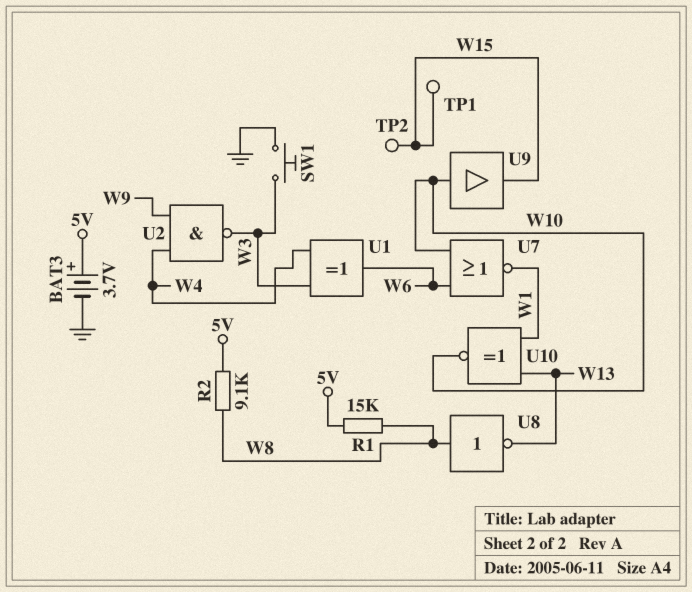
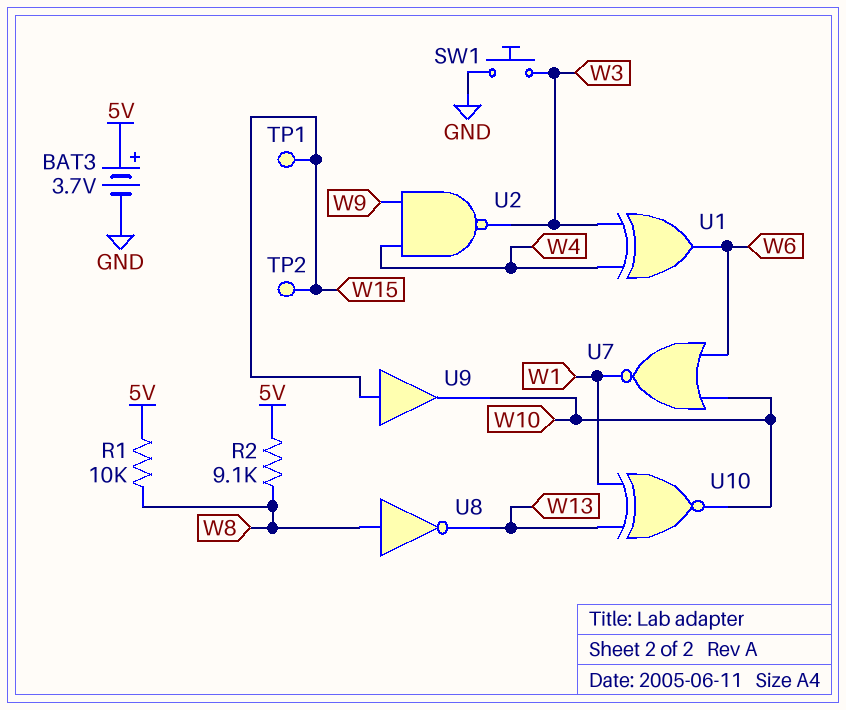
R1: 15k (5V, W8) -> 10k (5V, W8)
U9: buffer (in W10, out W15) -> buffer (in W15, out W10)

